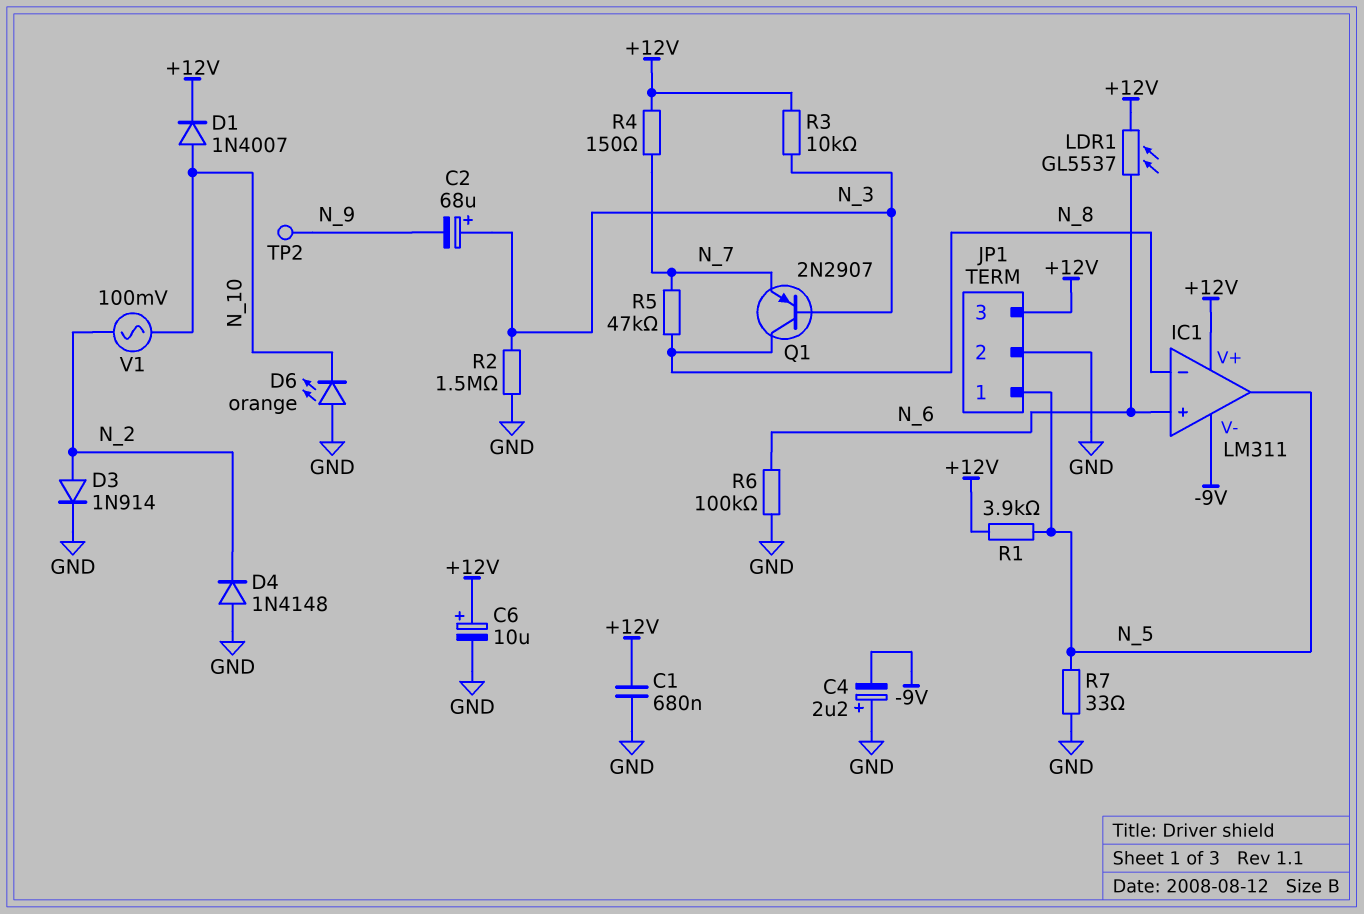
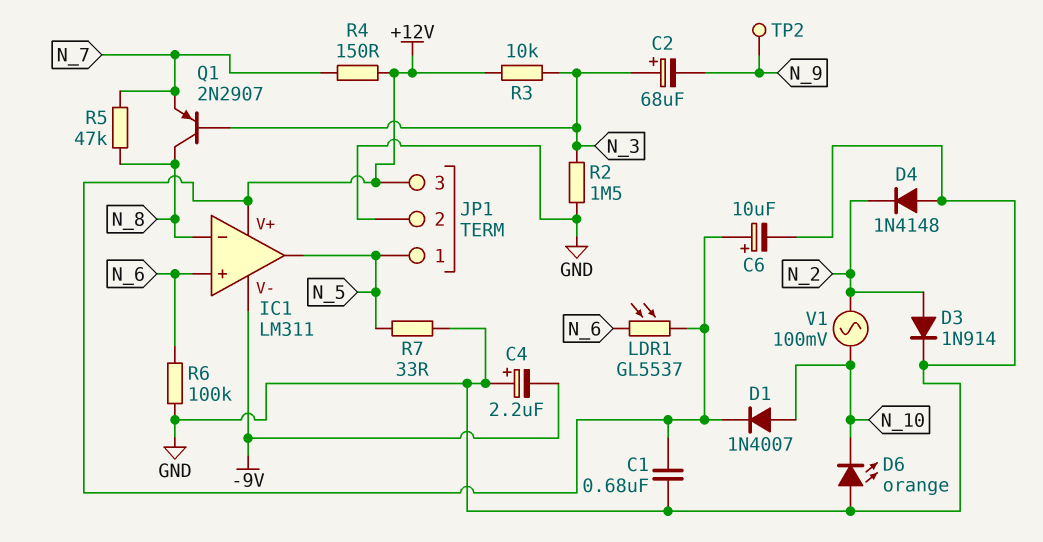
R1: 3.9k (+12V, N_5) -> none

